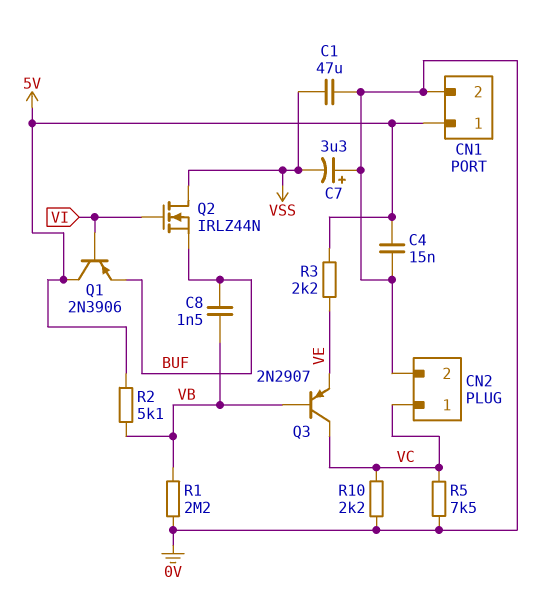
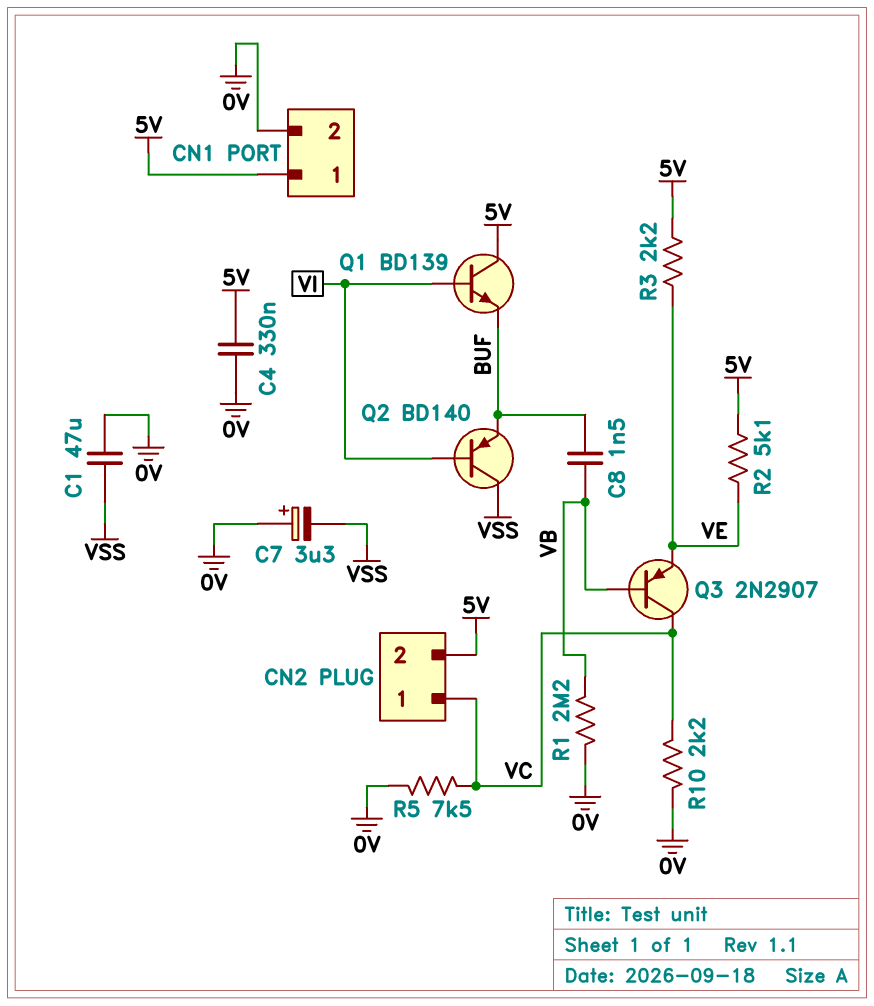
C4: 15nF (0V, 5V) -> 330nF (0V, 5V)
CN2 pin 2: 0V -> 5V
Q1: PNP 2N3906 (B VI, C 5V, E BUF) -> NPN BD139 (B VI, C 5V, E BUF)
Q2: NMOS IRLZ44N (G VI, D VSS, S BUF) -> PNP BD140 (B VI, C VSS, E BUF)
R2: 5.1k (5V, VB) -> 5.1k (5V, VE)

